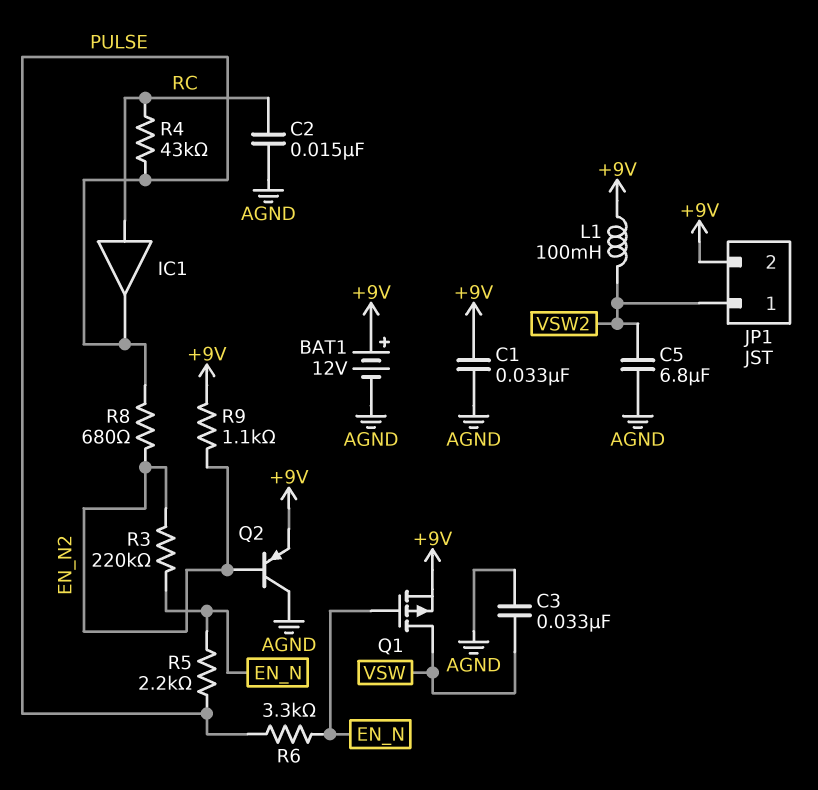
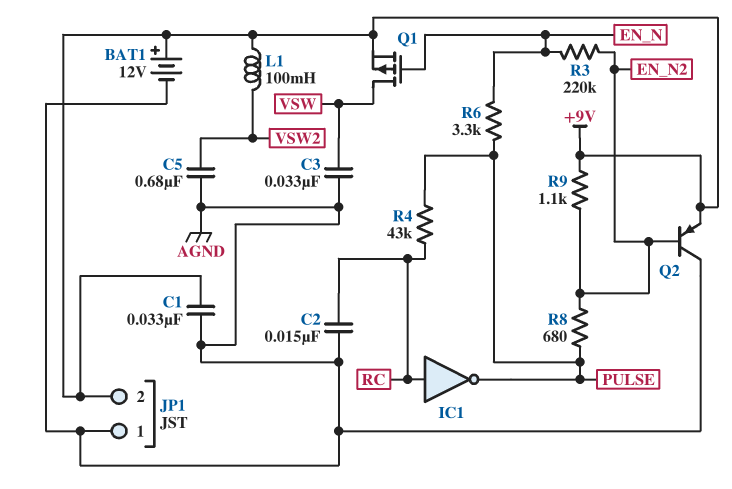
C5: 6.8uF (AGND, VSW2) -> 680nF (AGND, VSW2)
IC1: buffer (in RC, out PULSE) -> NOT (in RC, out PULSE)
JP1 pin 1: VSW2 -> AGND
R5: 2.2k (EN_N, PULSE) -> none

